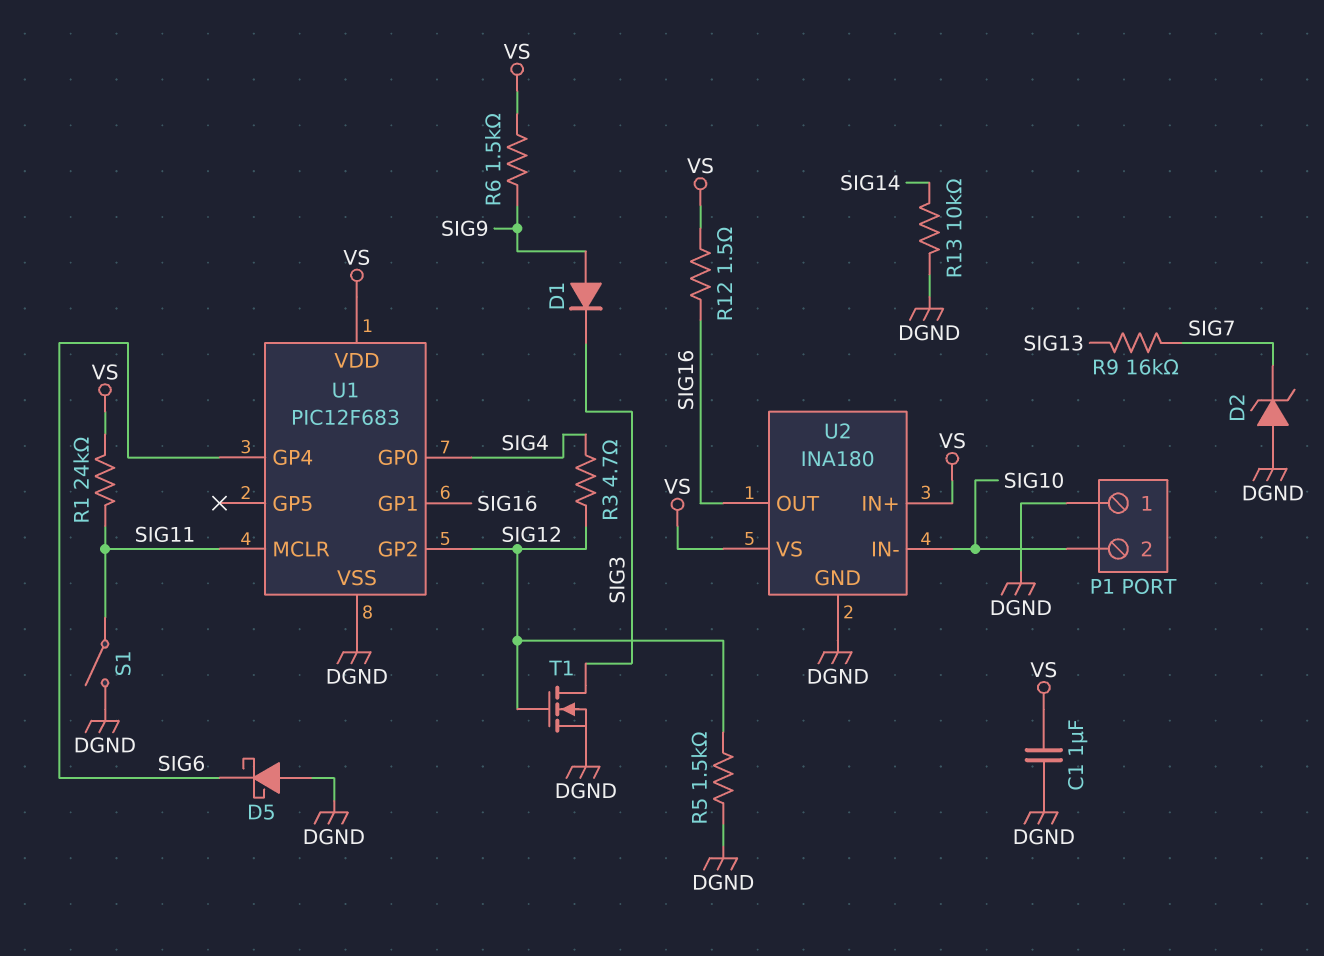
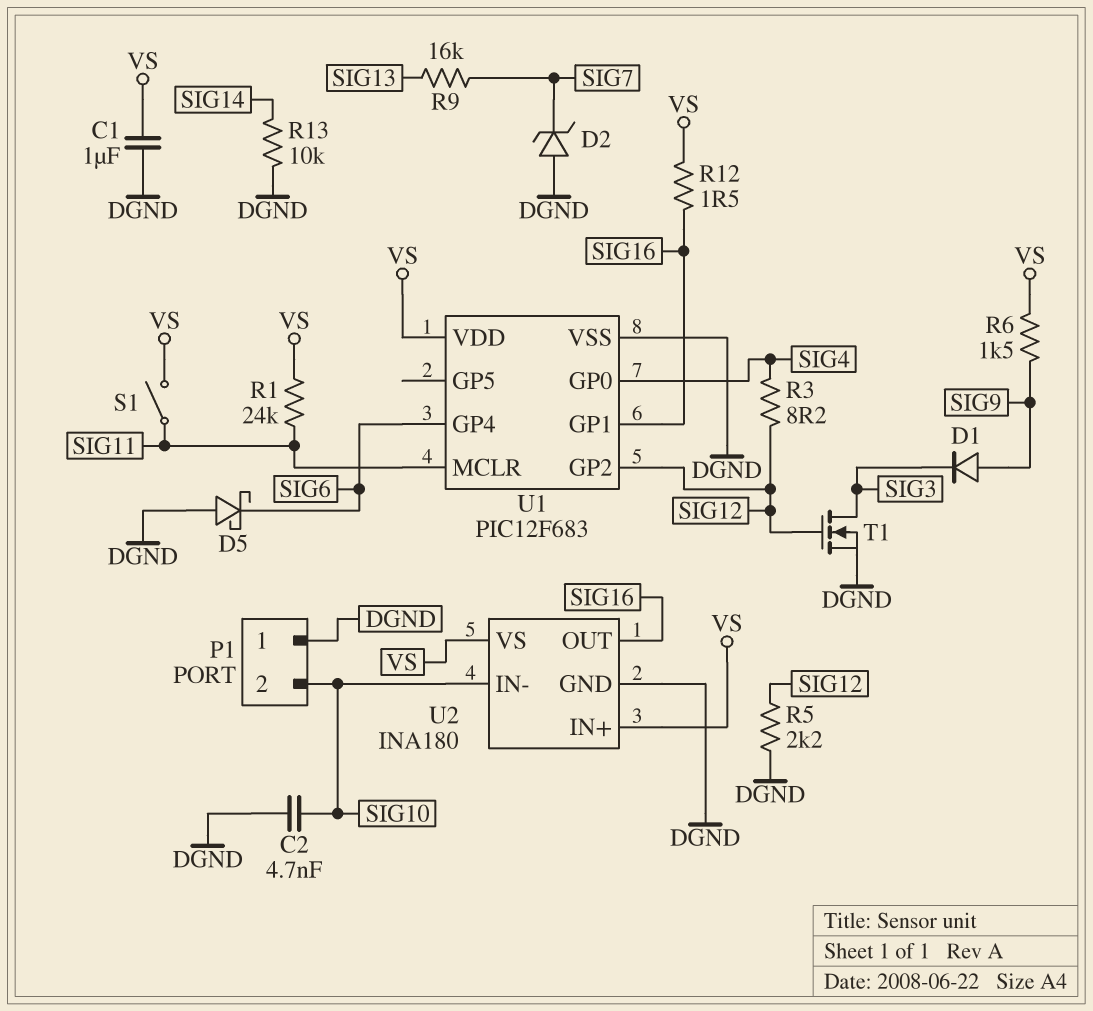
C2: none -> 4.7nF (DGND, SIG10)
R3: 4.7 (SIG4, SIG12) -> 8.2 (SIG4, SIG12)
R5: 1.5k (DGND, SIG12) -> 2.2k (DGND, SIG12)
S1: switch (DGND, SIG11) -> switch (SIG11, VS)

